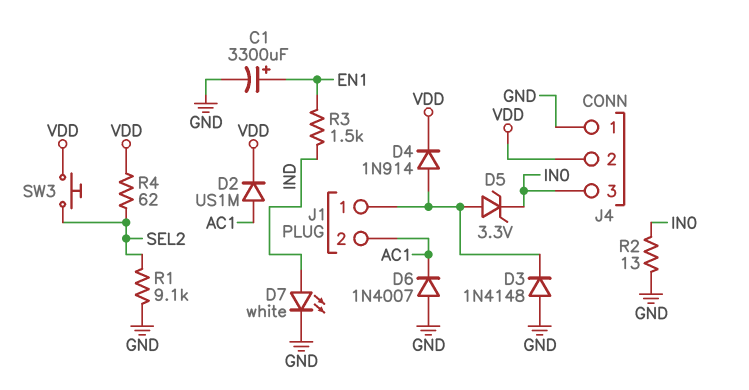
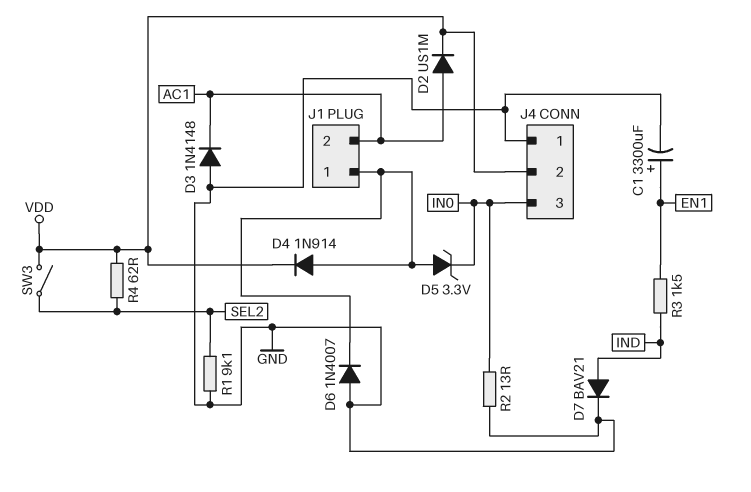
D3: diode 1N4148 (A GND, K J1/1) -> diode 1N4148 (A GND, K AC1)
D6: diode 1N4007 (A GND, K AC1) -> diode 1N4007 (A GND, K J1/1)
D7: LED white (A IND, K GND) -> diode BAV21 (A IND, K GND)
SW3: button (SEL2, VDD) -> switch (SEL2, VDD)

